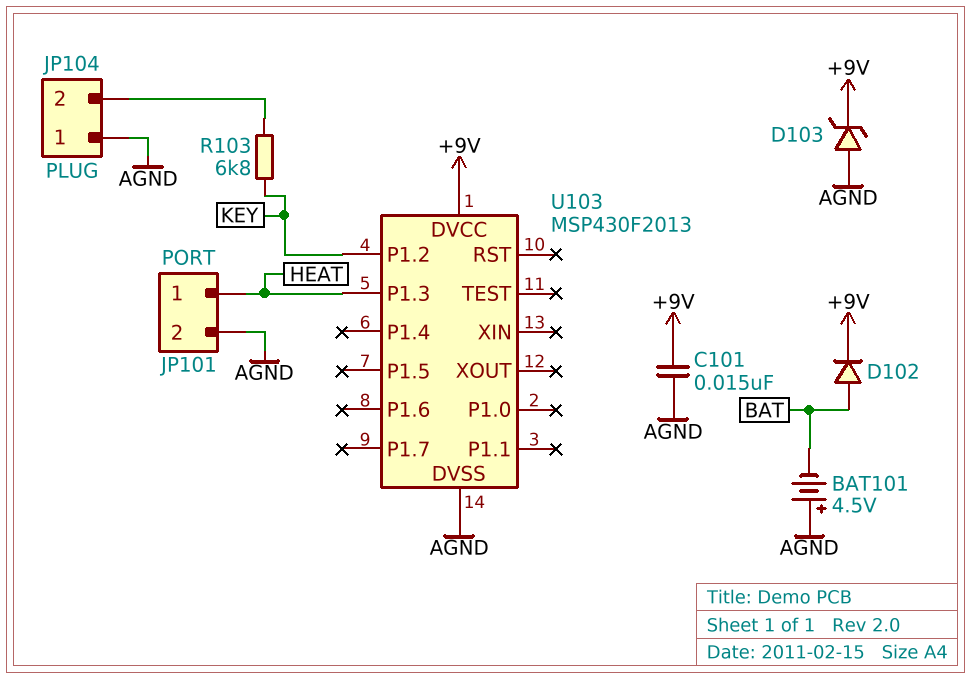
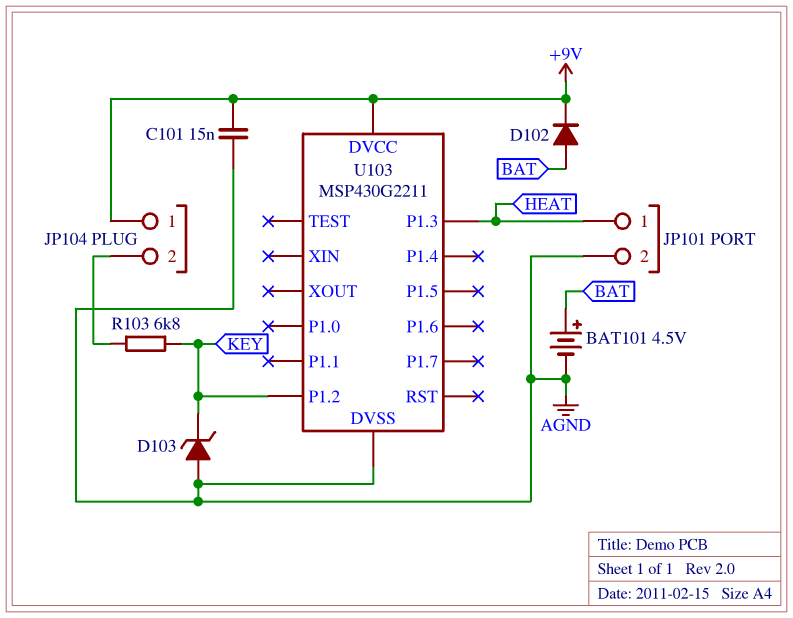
BAT101: 4.5V (plus AGND, minus BAT) -> 4.5V (plus BAT, minus AGND)
D103: zener (A AGND, K +9V) -> zener (A AGND, K KEY)
JP104 pin 1: AGND -> +9V
U103: MSP430F2013 -> MSP430G2211

